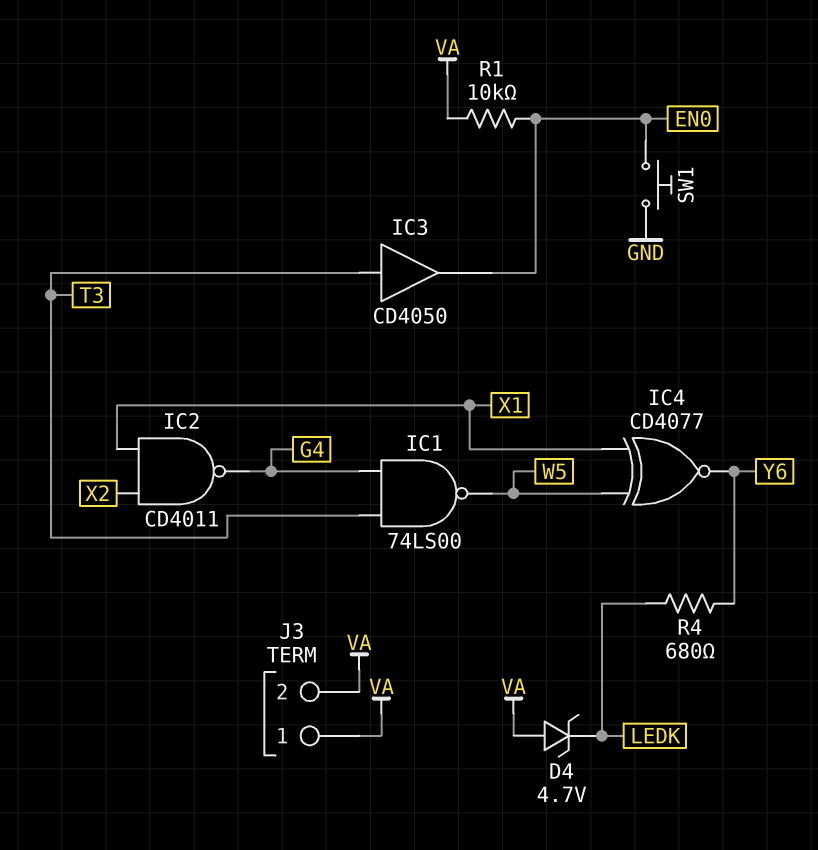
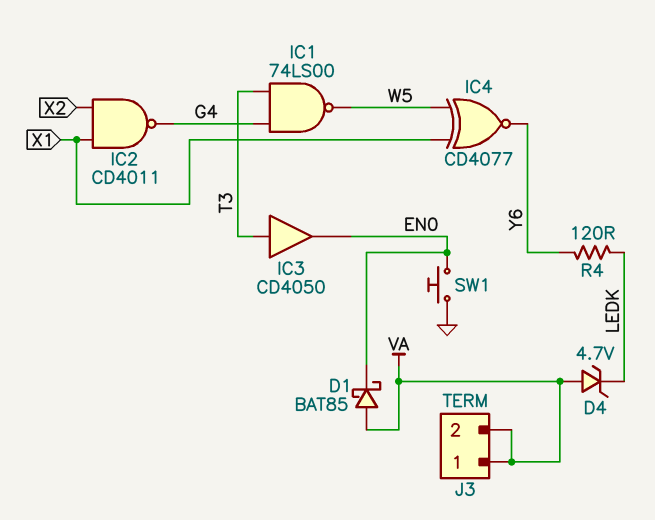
D1: none -> schottky BAT85 (A VA, K EN0)
R1: 10k (EN0, VA) -> none
R4: 680 (LEDK, Y6) -> 120 (LEDK, Y6)

